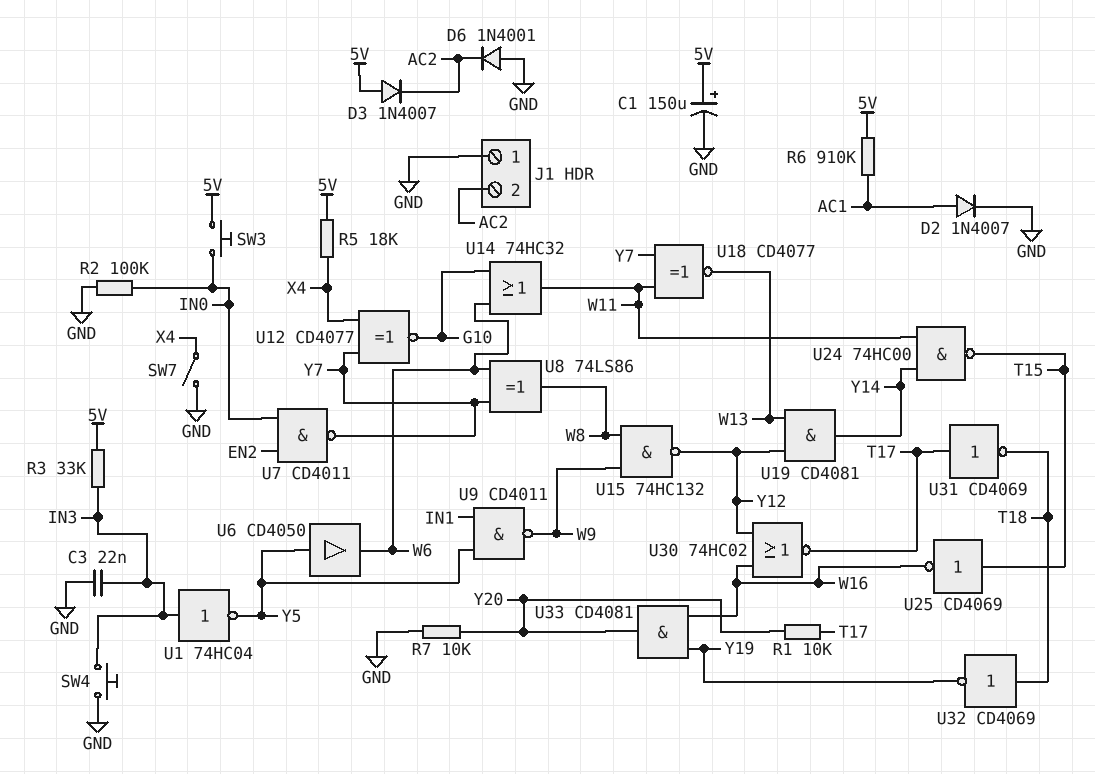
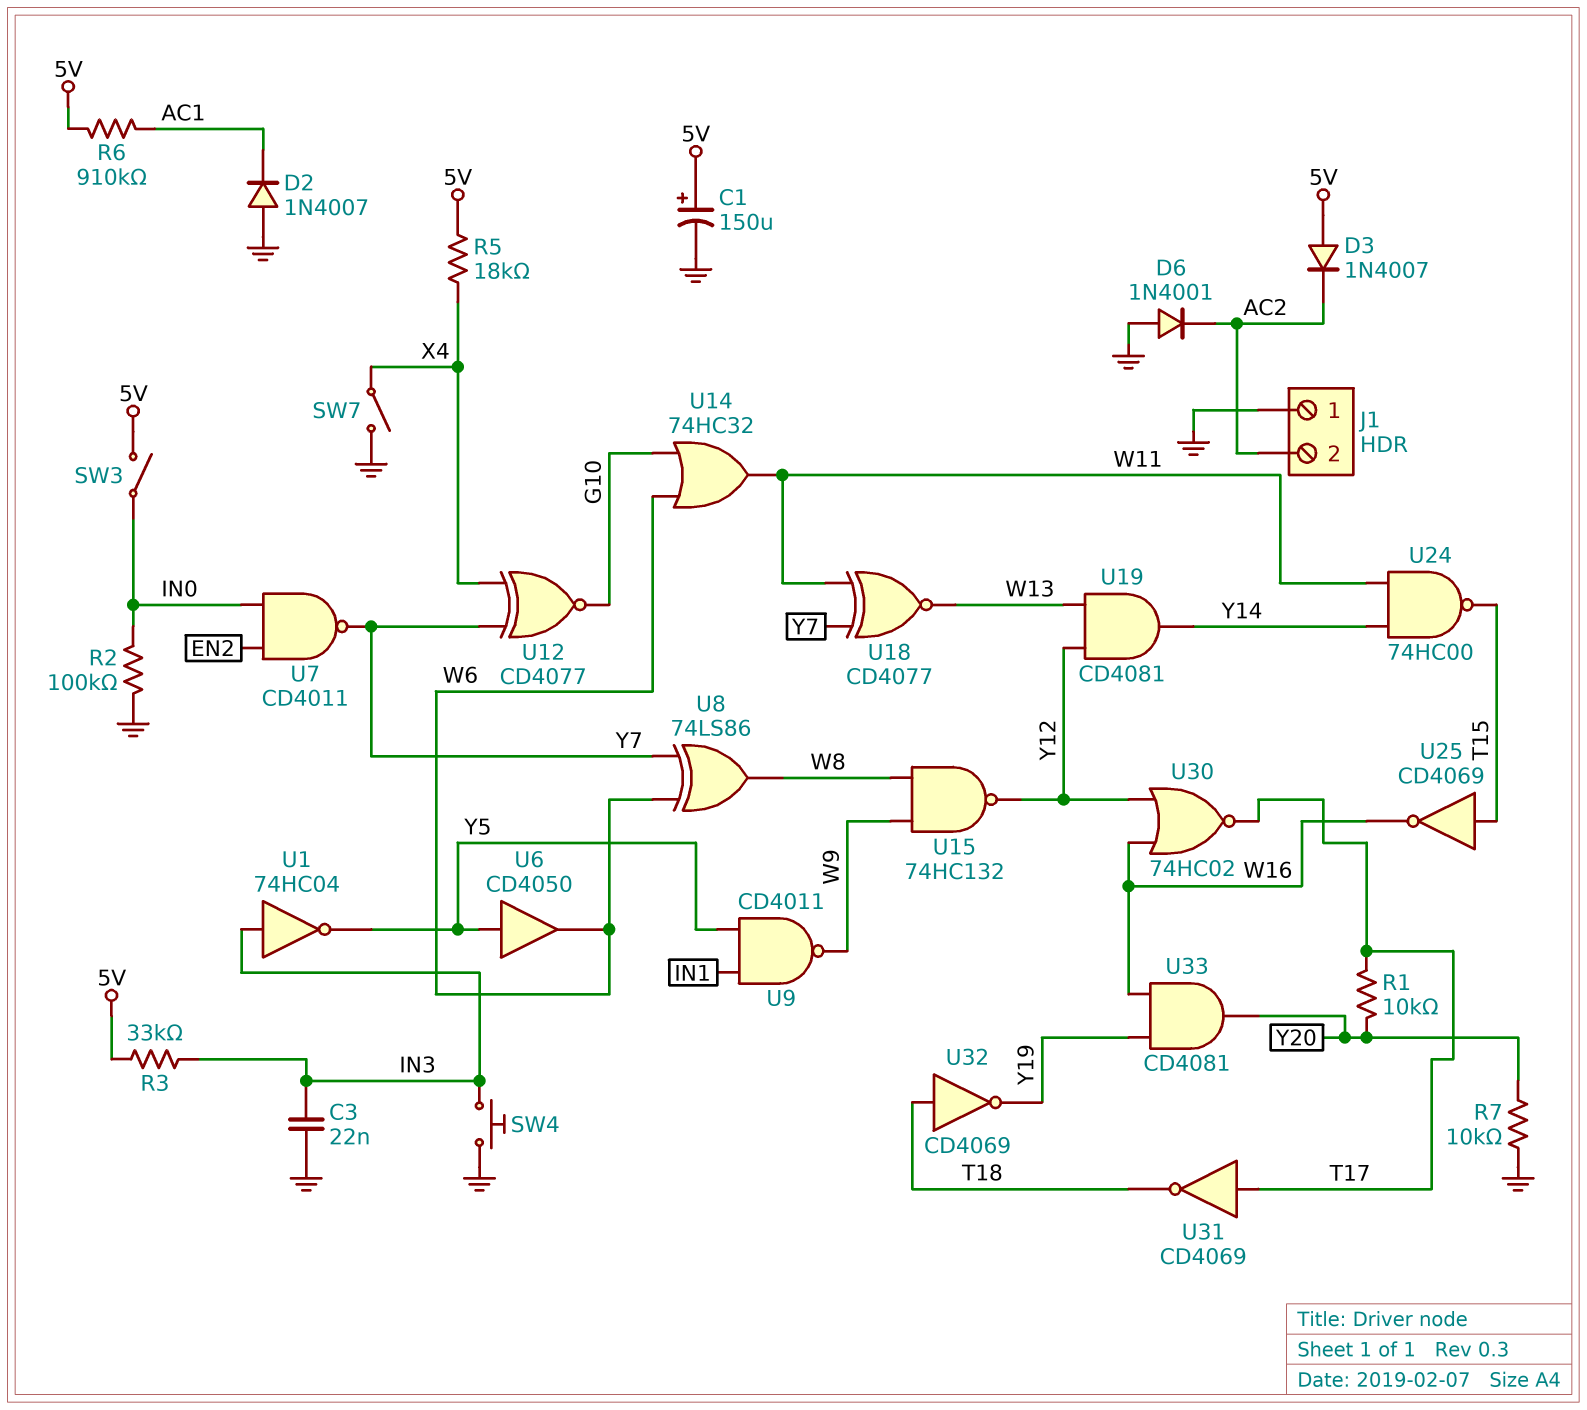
D2: diode 1N4007 (A AC1, K GND) -> diode 1N4007 (A GND, K AC1)
SW3: button (5V, IN0) -> switch (5V, IN0)

